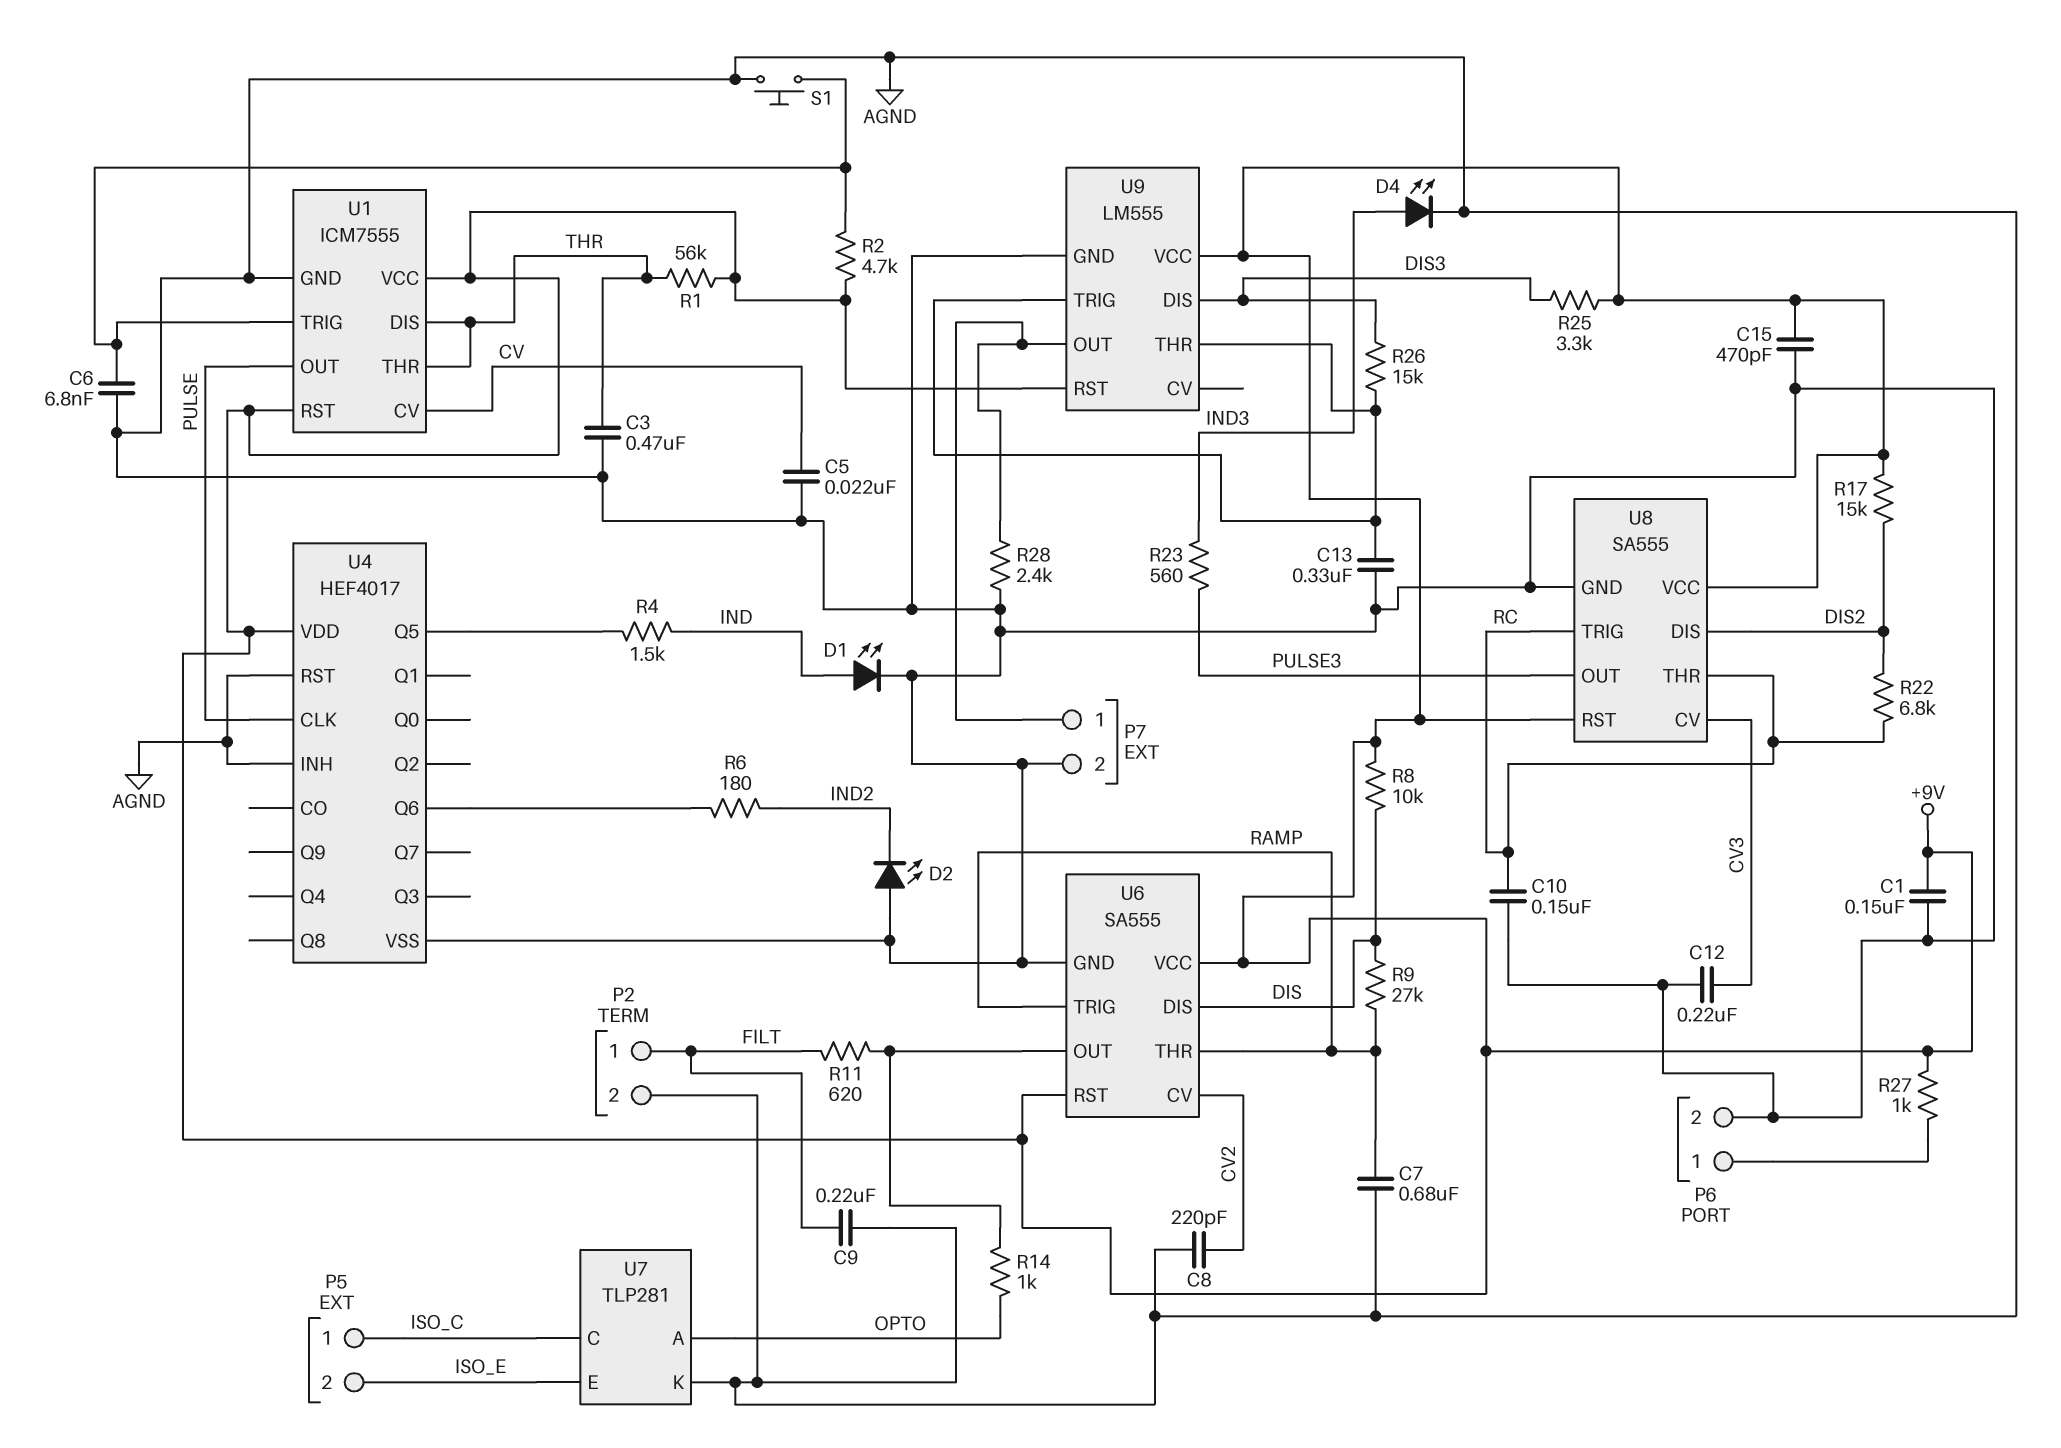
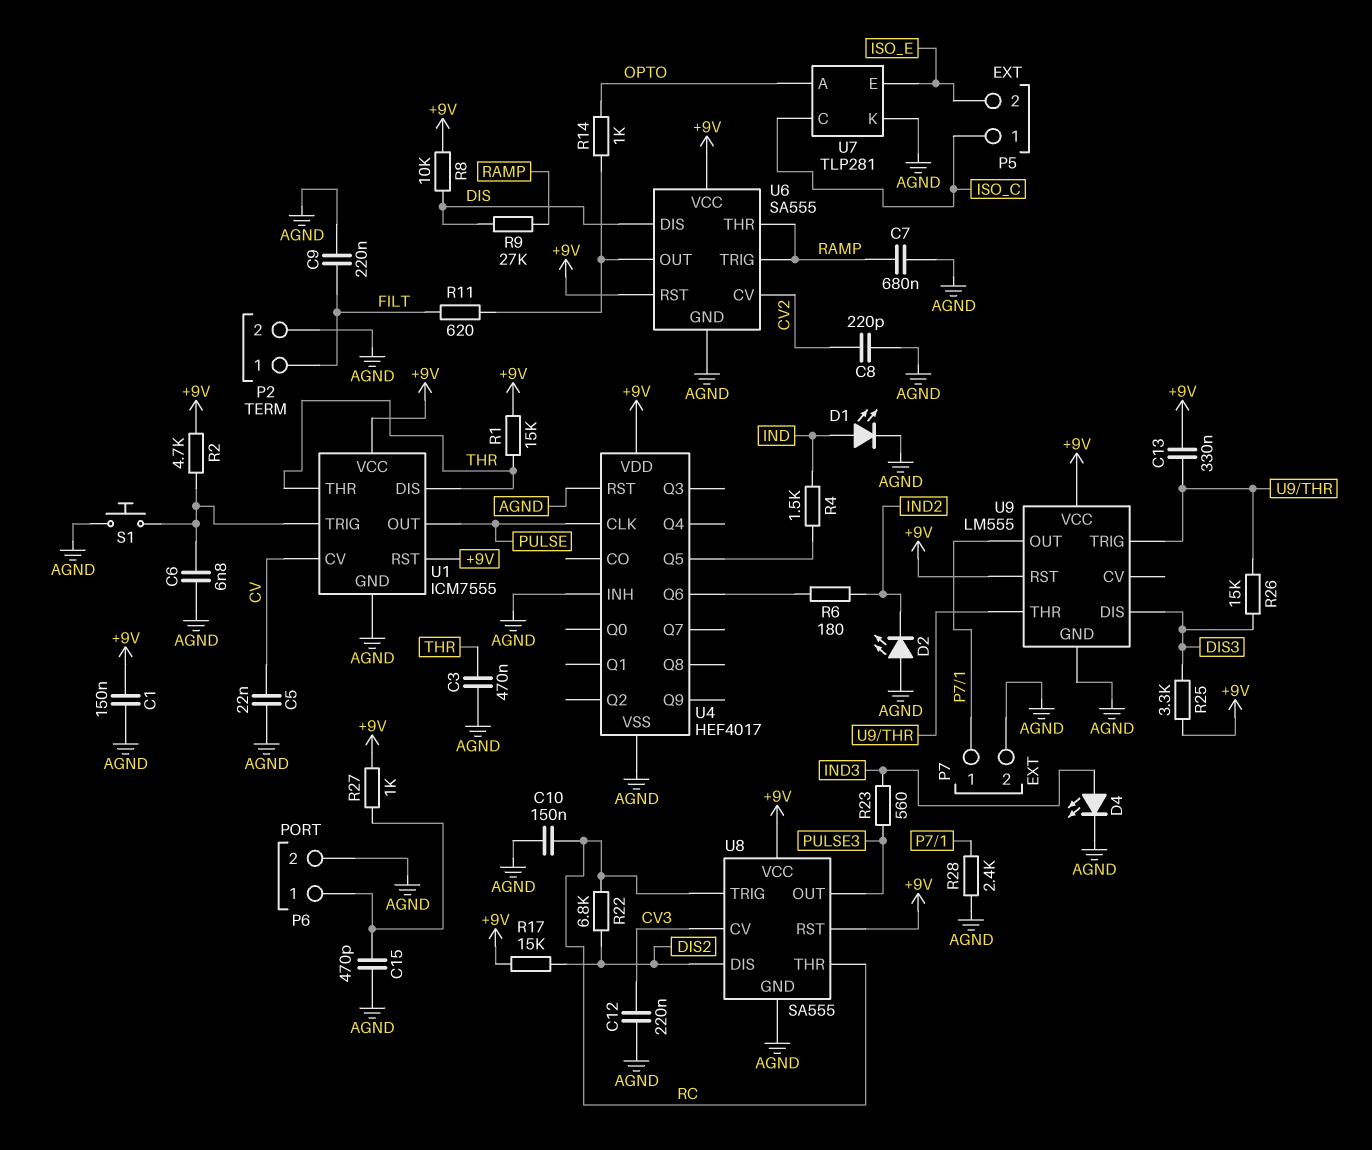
C13: 330nF (AGND, U9/THR) -> 330nF (+9V, U9/THR)
C15: 470pF (+9V, AGND) -> 470pF (AGND, P6/1)
R1: 56k (+9V, THR) -> 15k (+9V, THR)

